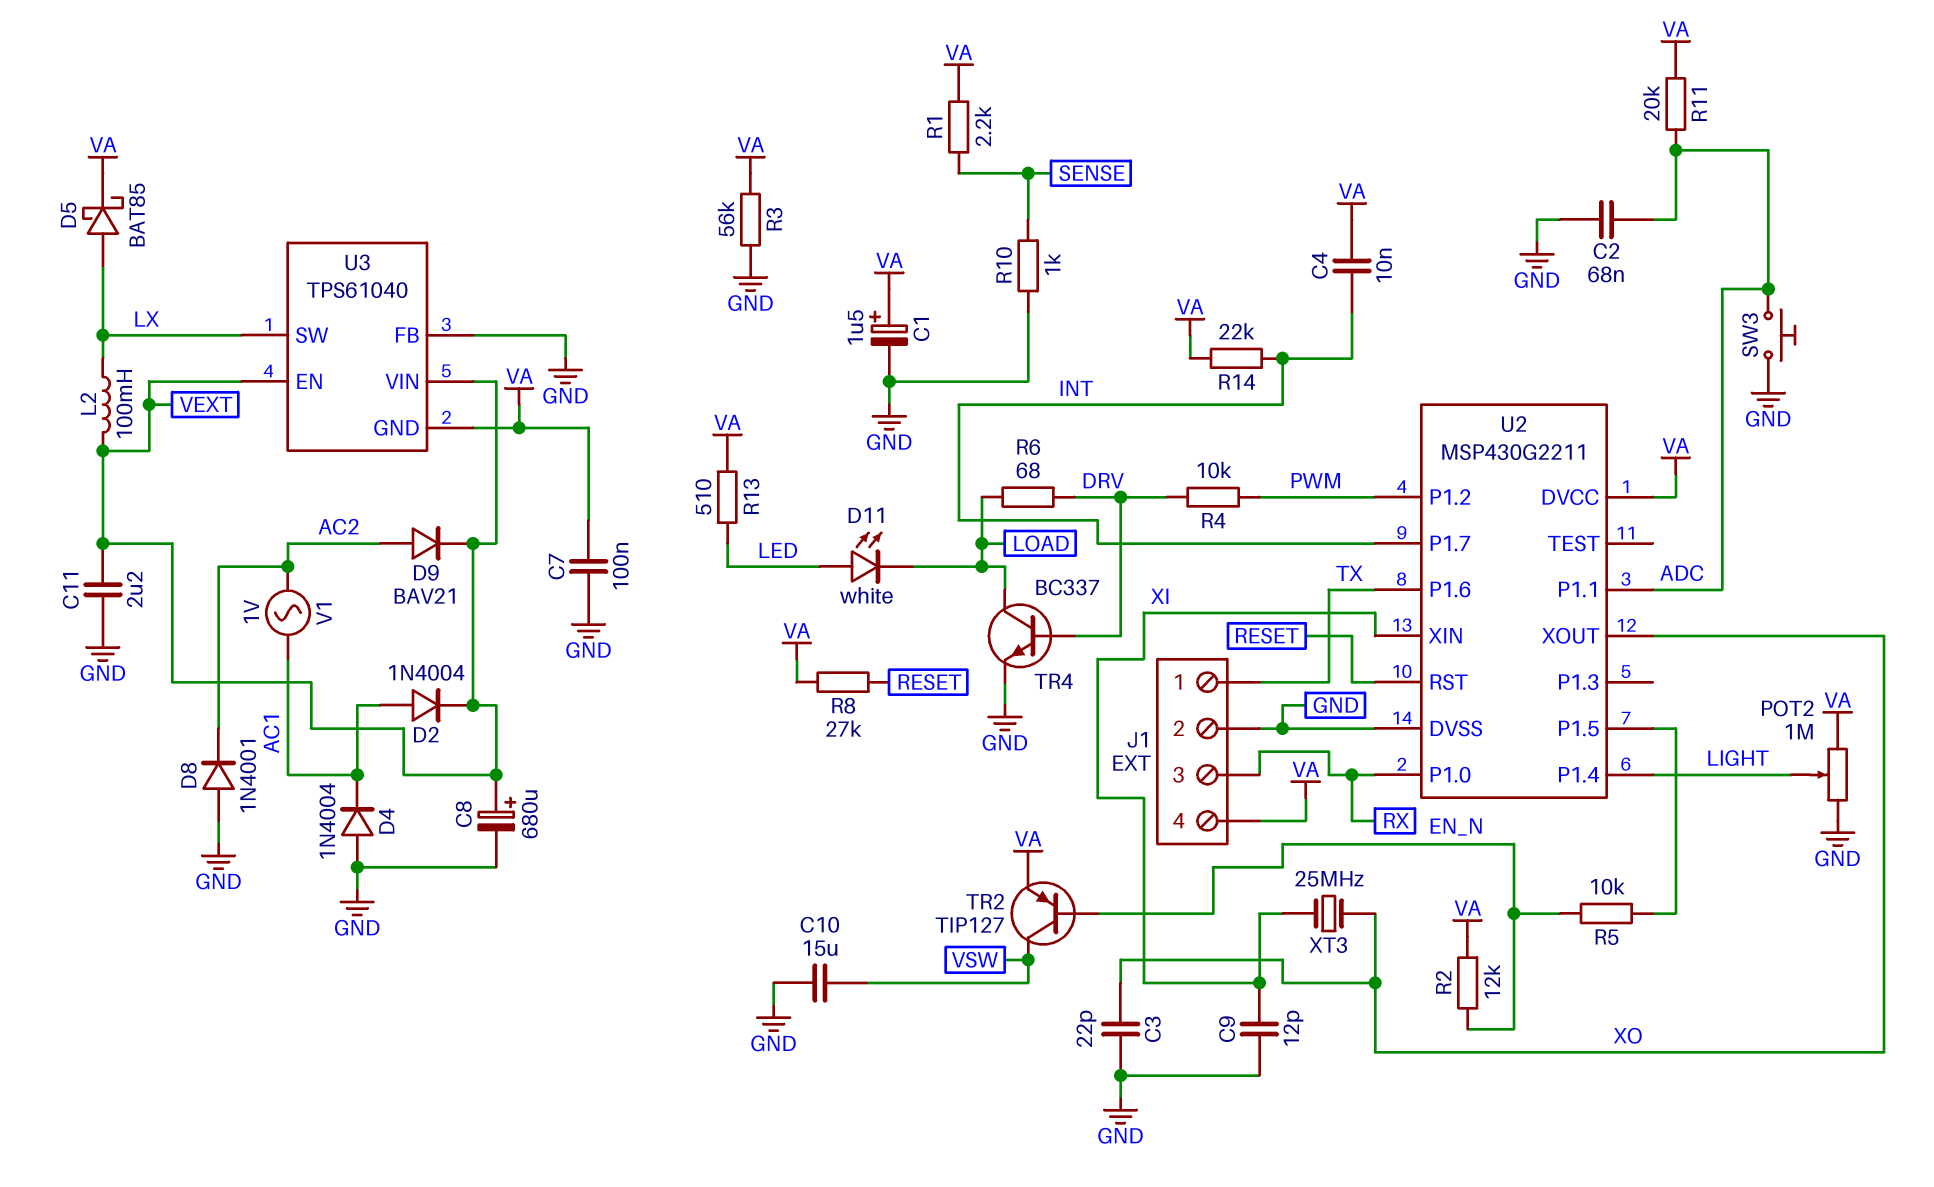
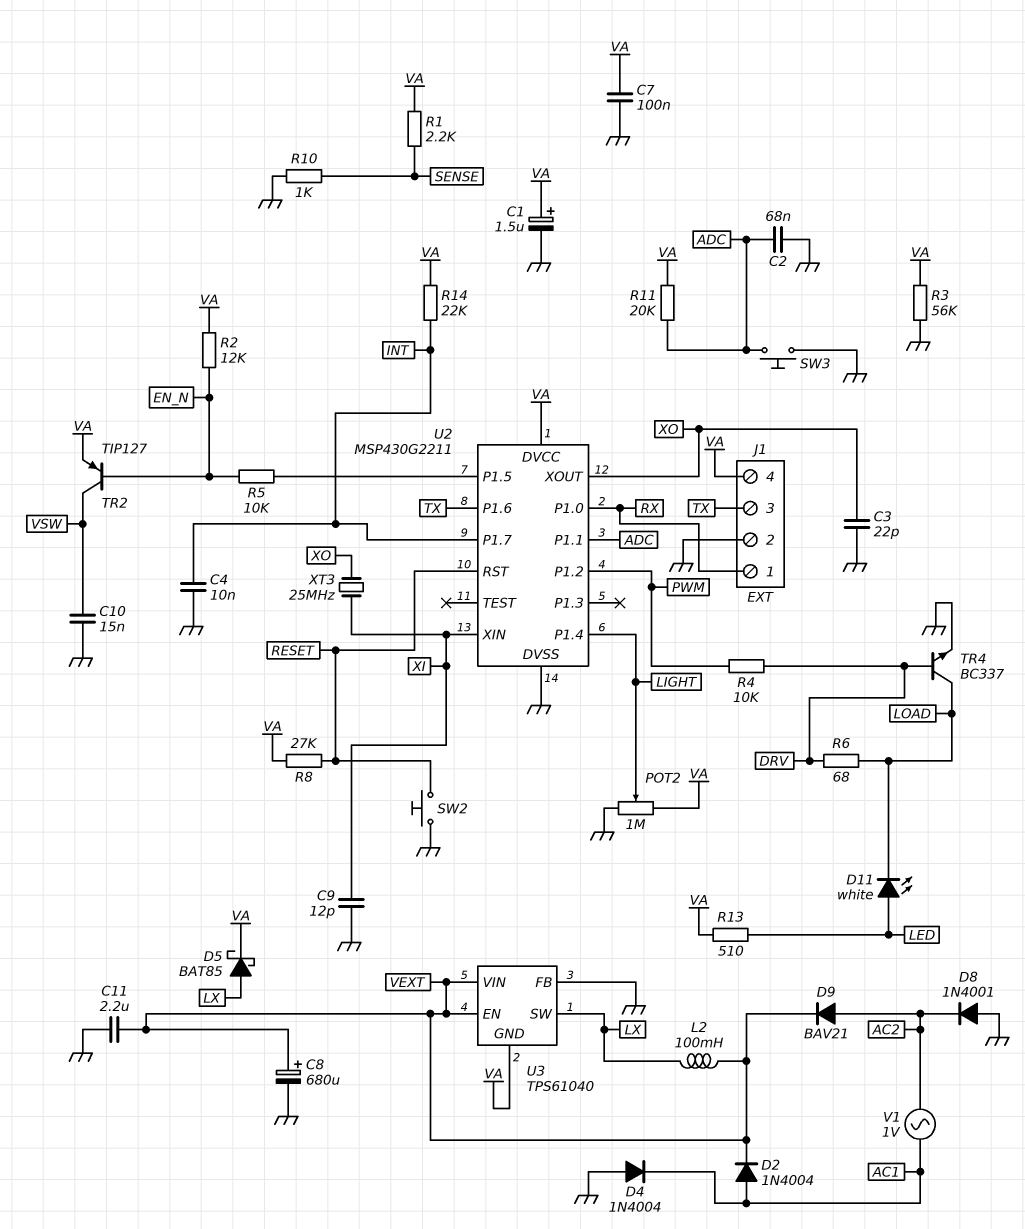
C4: 10nF (INT, VA) -> 10nF (GND, INT)
C10: 15uF (GND, VSW) -> 15nF (GND, VSW)
J1 pin 1: TX -> RX
J1 pin 3: RX -> TX
SW2: none -> button (GND, RESET)

